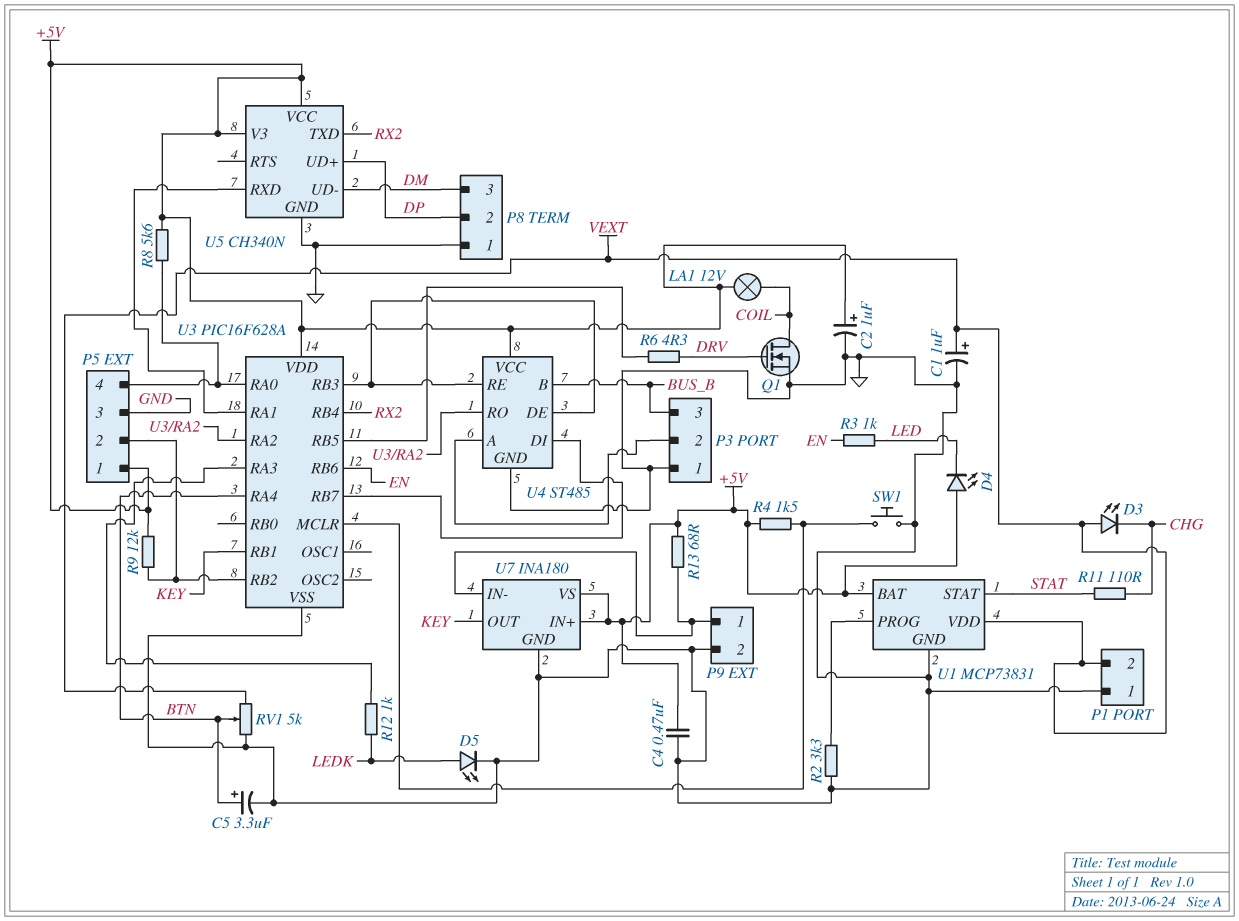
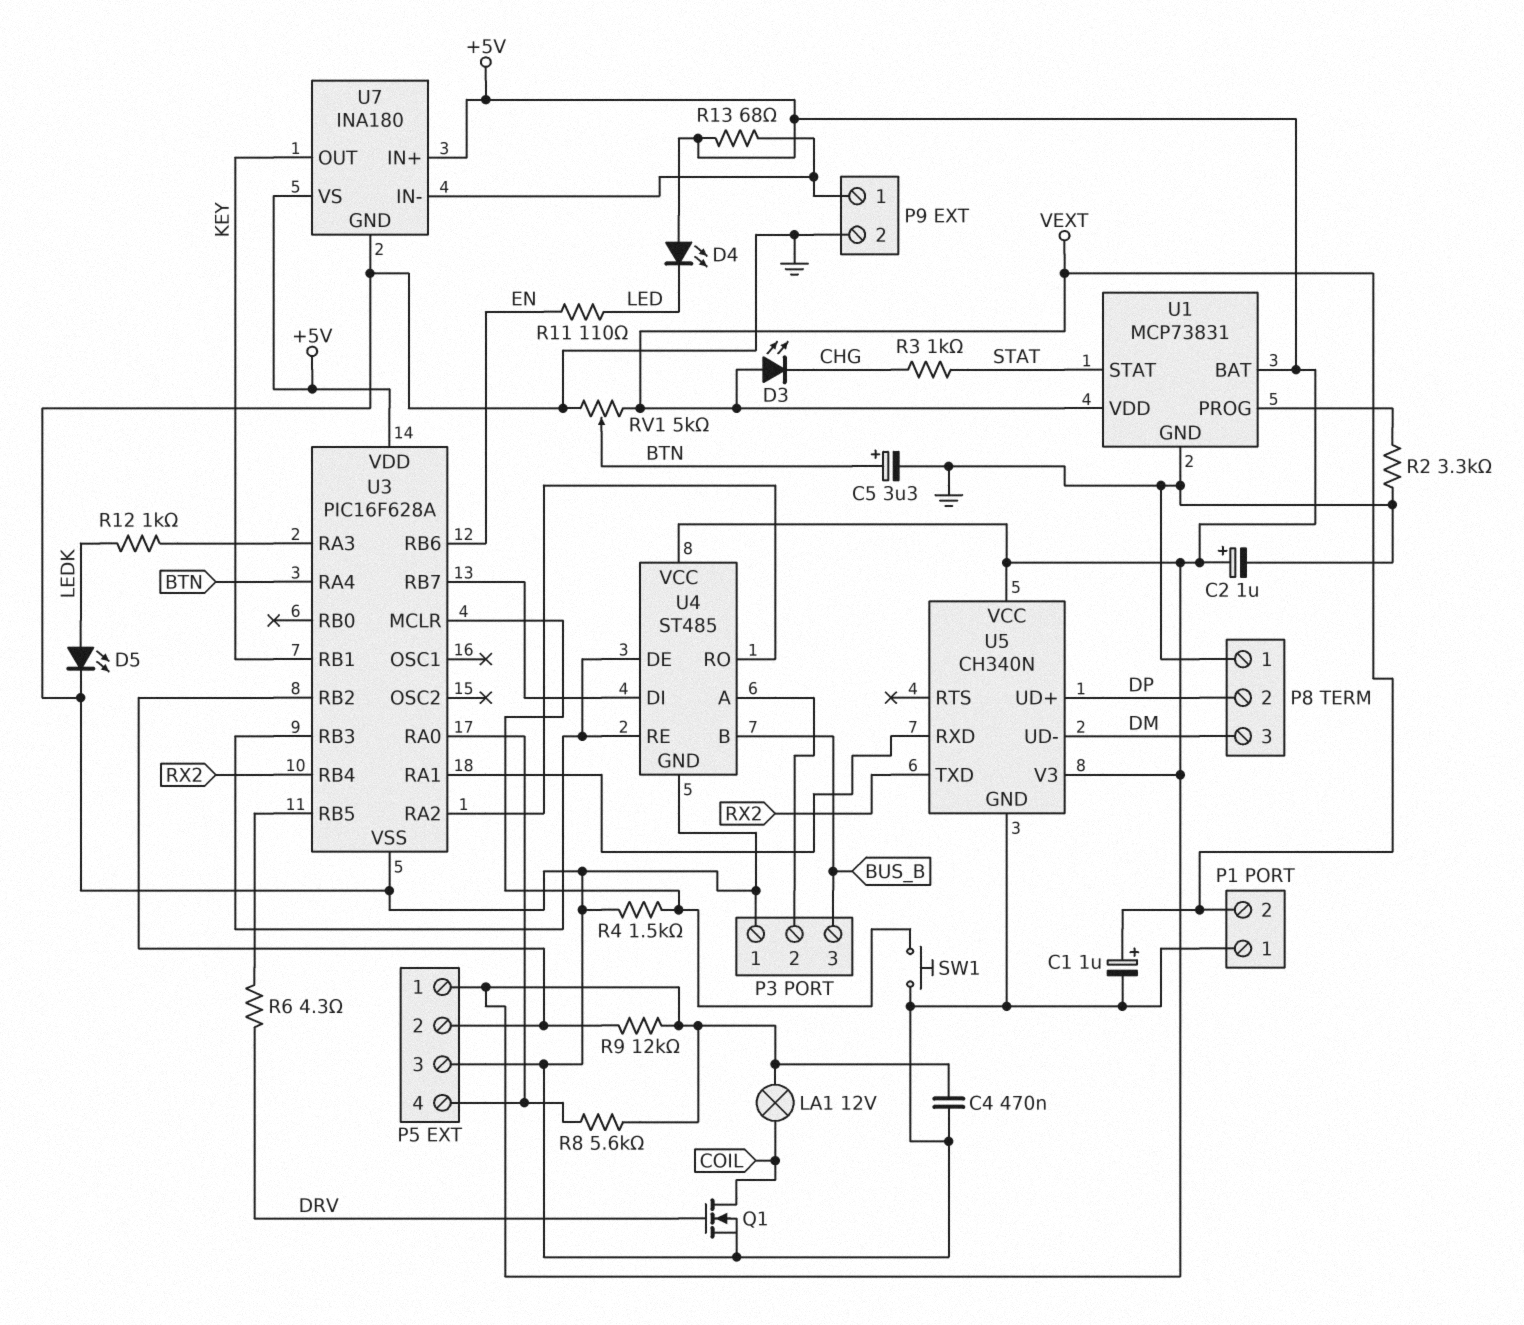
R3: 1k (EN, LED) -> 1k (CHG, STAT)
R4: 1.5k (+5V, U3/MCLR) -> 1.5k (GND, U3/MCLR)
R11: 110 (CHG, STAT) -> 110 (EN, LED)

